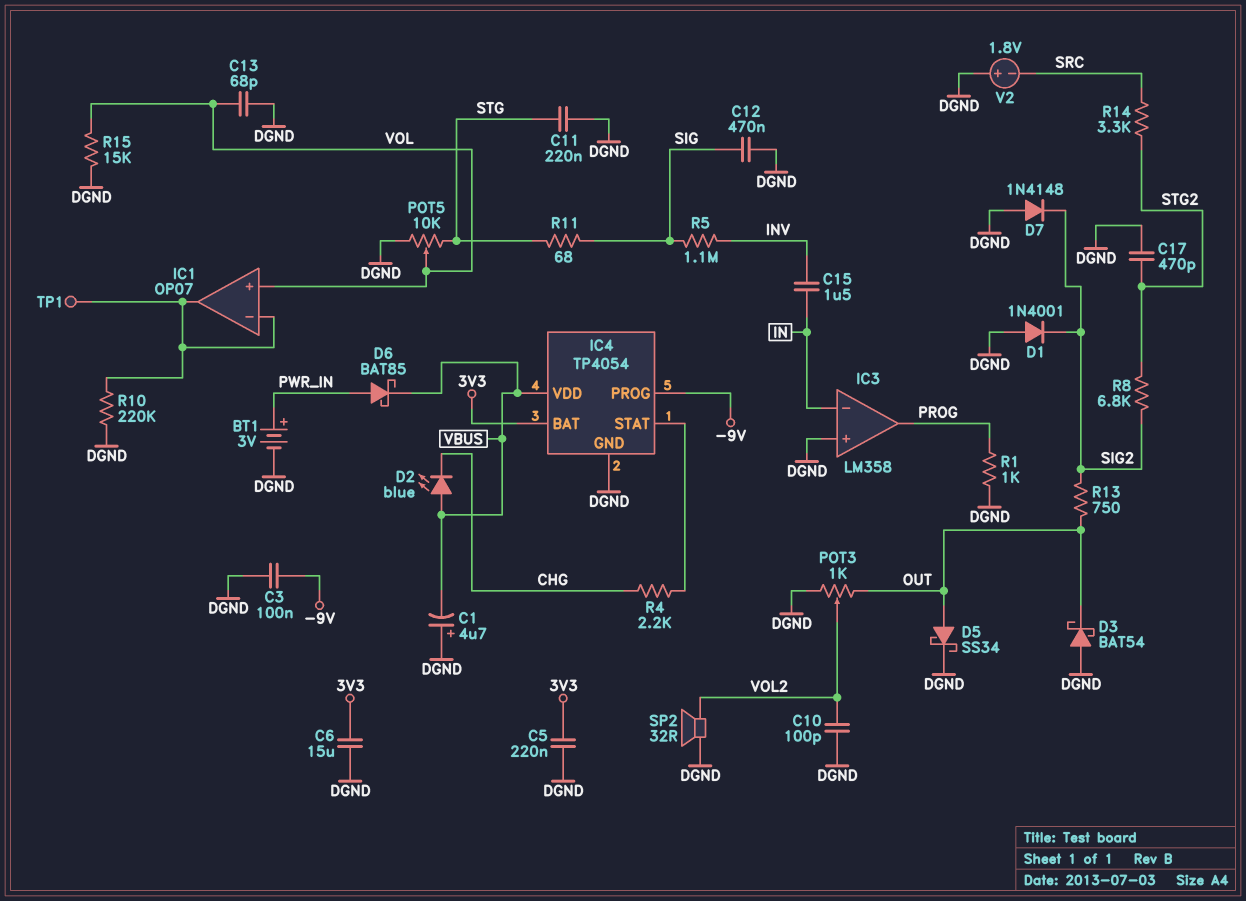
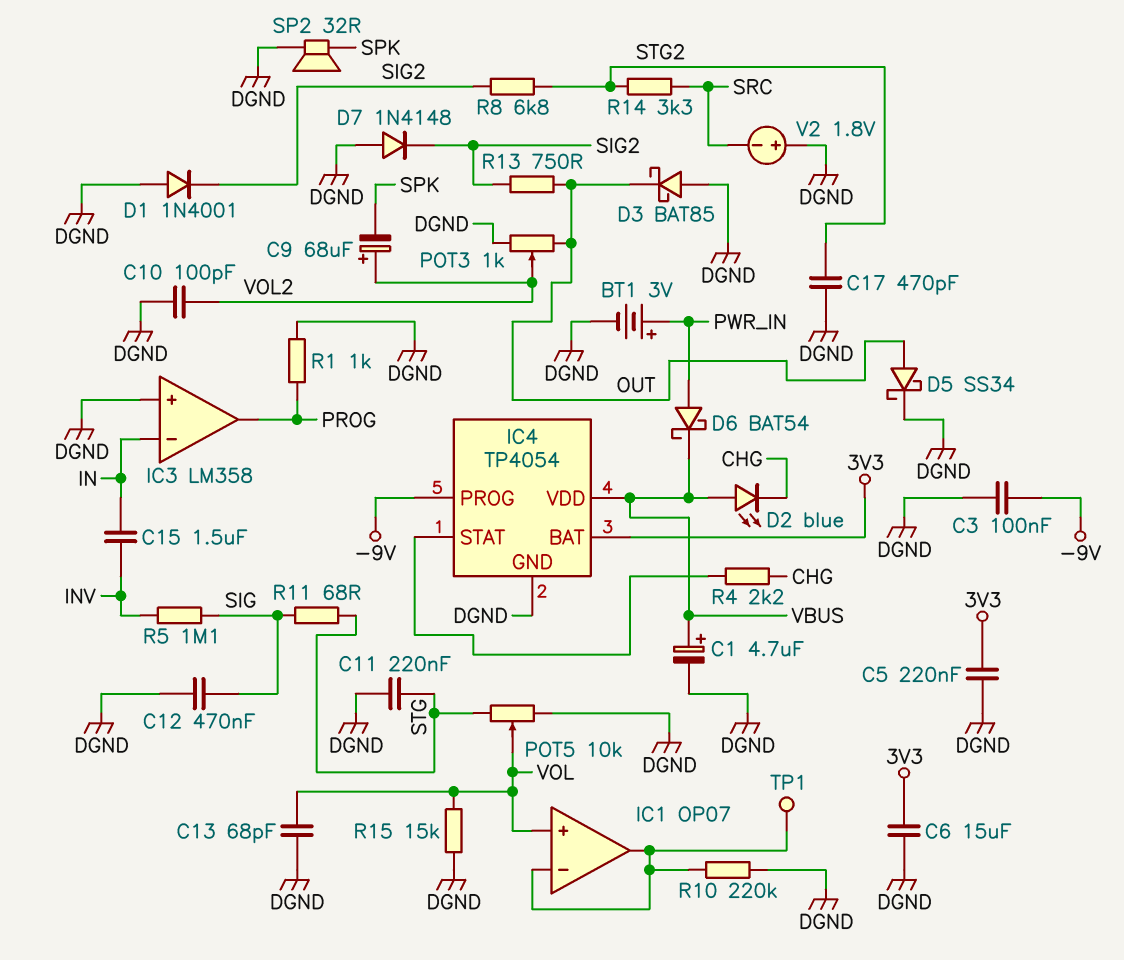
C1: 4.7uF (plus DGND, minus VBUS) -> 4.7uF (plus VBUS, minus DGND)
C9: none -> 68uF (plus VOL2, minus SPK)
D3: schottky BAT54 (A DGND, K OUT) -> schottky BAT85 (A DGND, K OUT)
D6: schottky BAT85 (A PWR_IN, K VBUS) -> schottky BAT54 (A PWR_IN, K VBUS)
SP2: speaker 32R (DGND, VOL2) -> speaker 32R (DGND, SPK)

